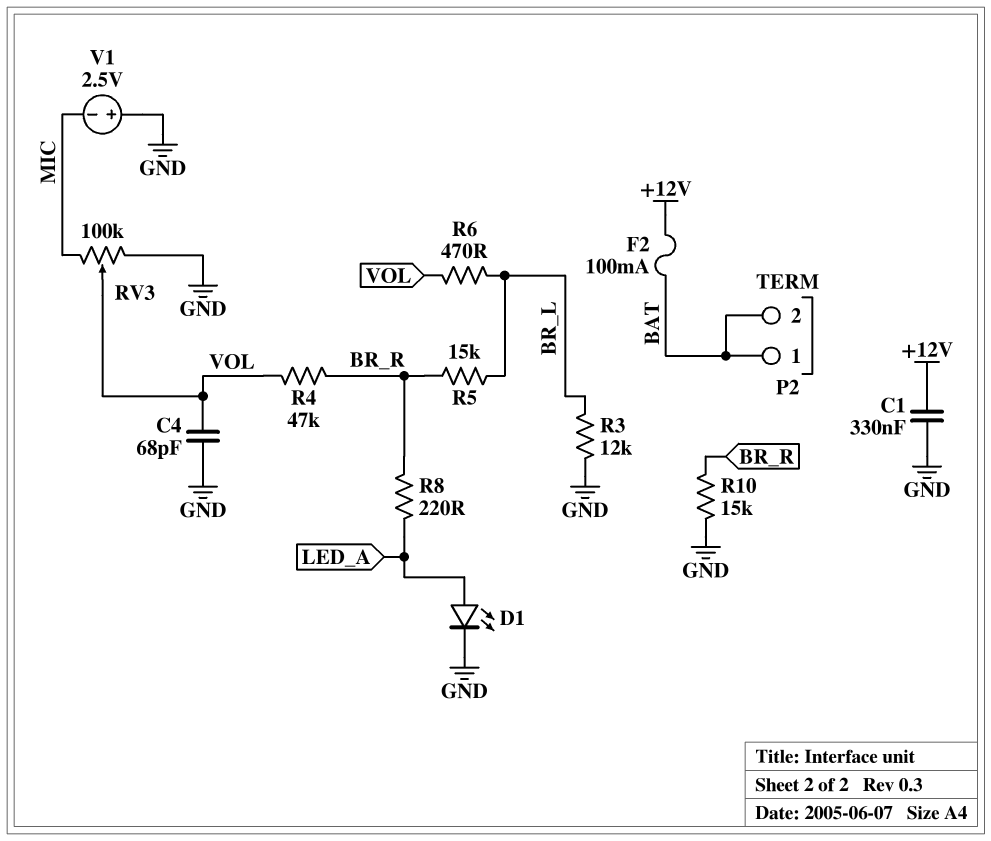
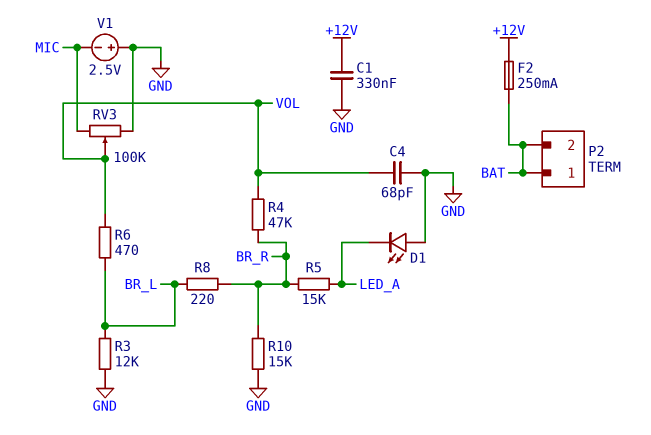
D1: LED (A LED_A, K GND) -> LED (A GND, K LED_A)
F2: 100mA (+12V, BAT) -> 250mA (+12V, BAT)
R5: 15k (BR_L, BR_R) -> 15k (BR_R, LED_A)
R8: 220 (BR_R, LED_A) -> 220 (BR_L, BR_R)

